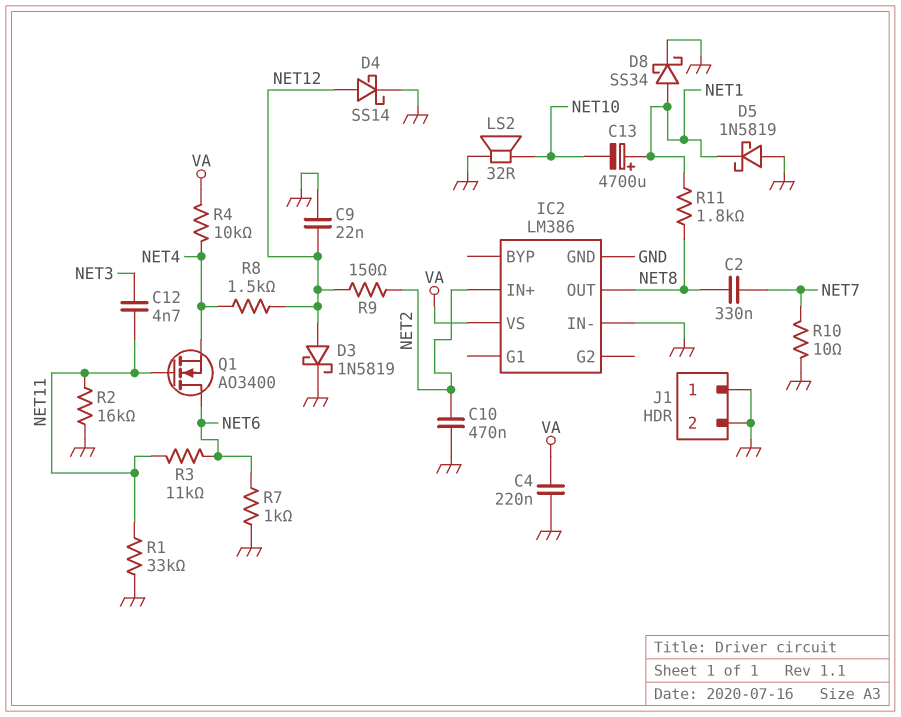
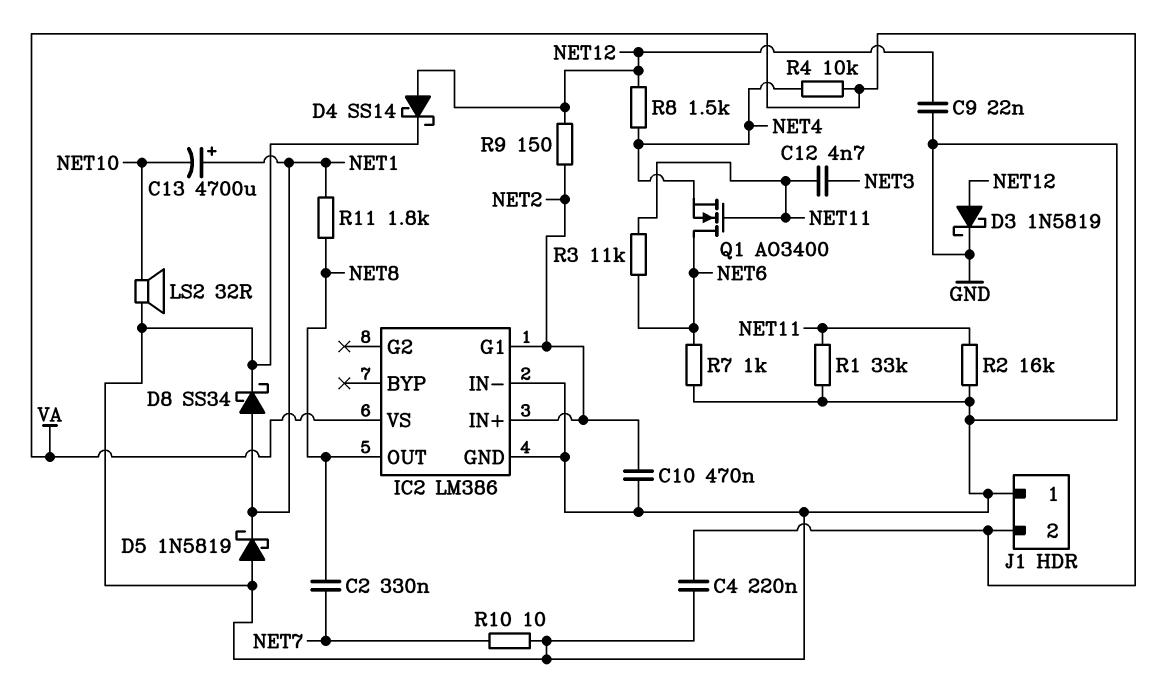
IC2 pin G1: none -> NET2
J1 pin 2: GND -> VA

